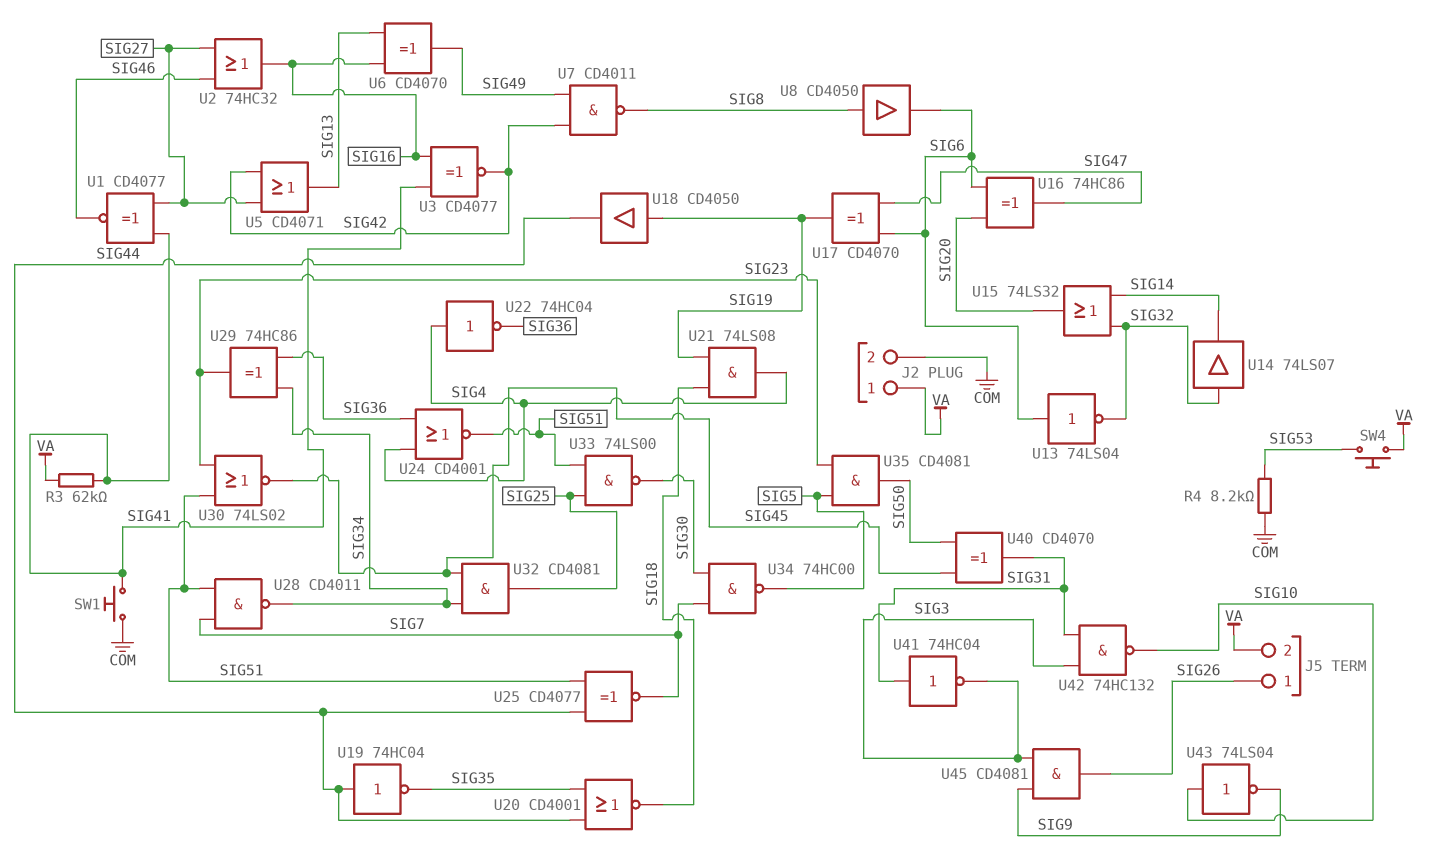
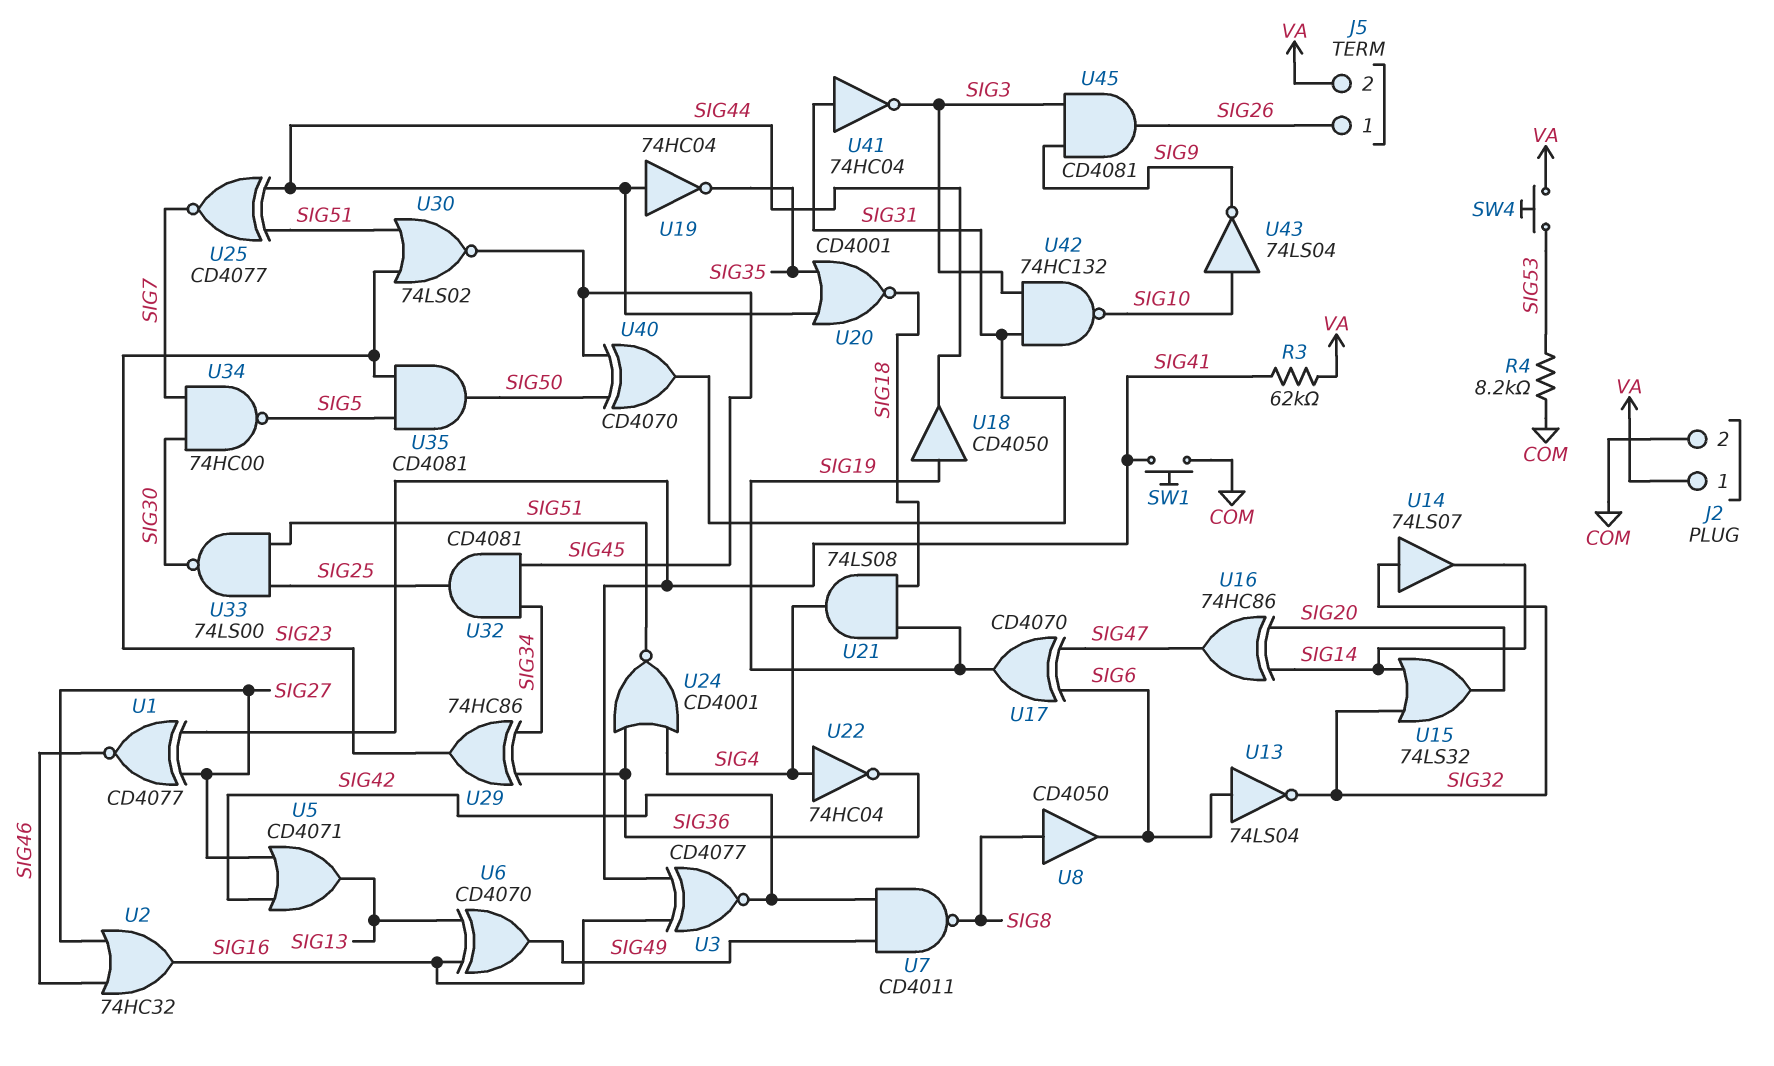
U16: XOR 74HC86 (in SIG6, in SIG20, out SIG47) -> XOR 74HC86 (in SIG14, in SIG20, out SIG47)
U28: NAND CD4011 (in SIG7, in SIG51, out SIG34) -> none

